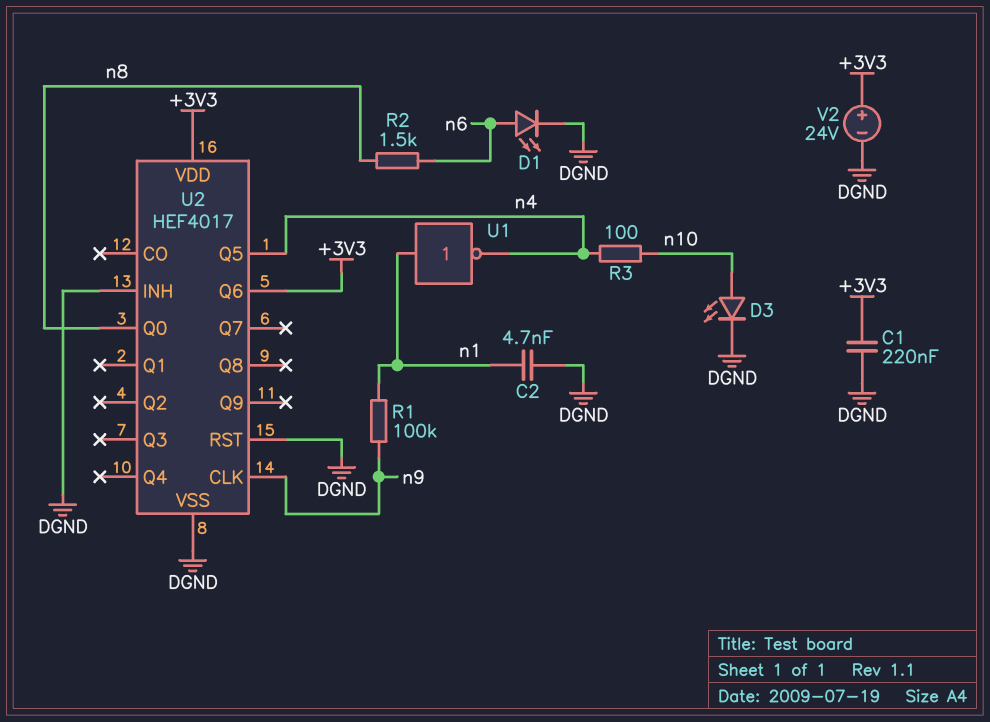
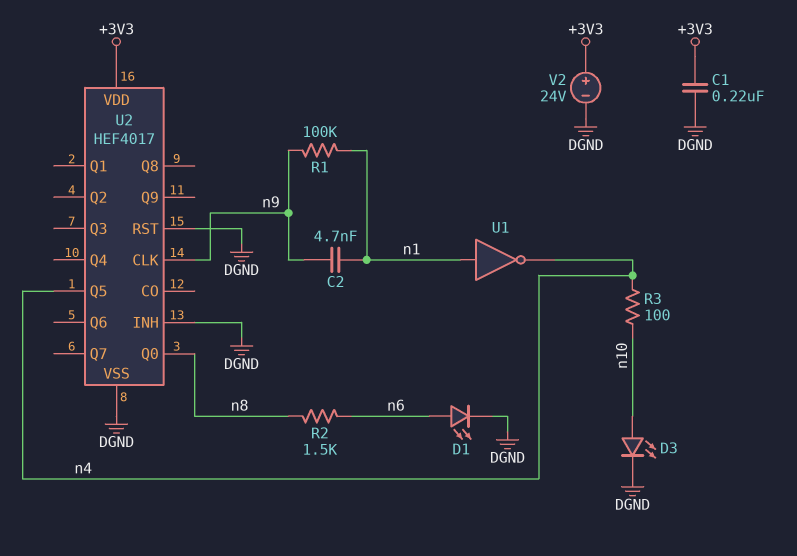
C2: 4.7nF (DGND, n1) -> 4.7nF (n1, n9)
U2 pin Q6: +3V3 -> none

